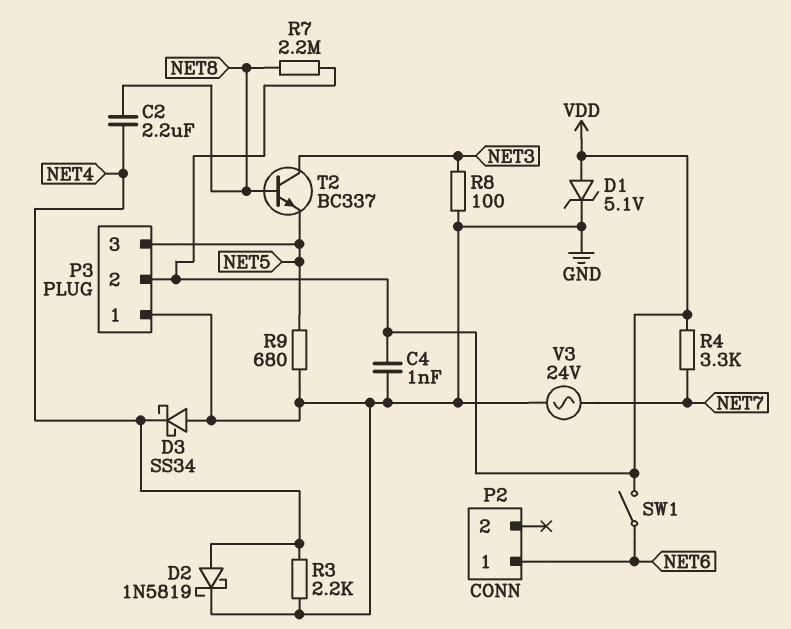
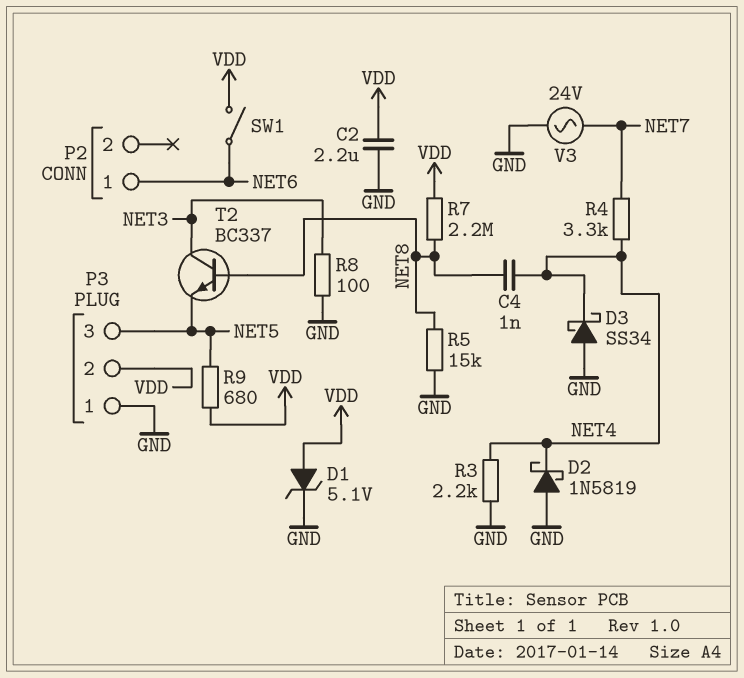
C2: 2.2uF (NET4, NET8) -> 2.2uF (GND, VDD)
C4: 1nF (GND, VDD) -> 1nF (NET4, NET8)
D2: schottky 1N5819 (A NET4, K GND) -> schottky 1N5819 (A GND, K NET4)
R4: 3.3k (NET7, VDD) -> 3.3k (NET4, NET7)
R5: none -> 15k (GND, NET8)
R9: 680 (GND, NET5) -> 680 (NET5, VDD)

